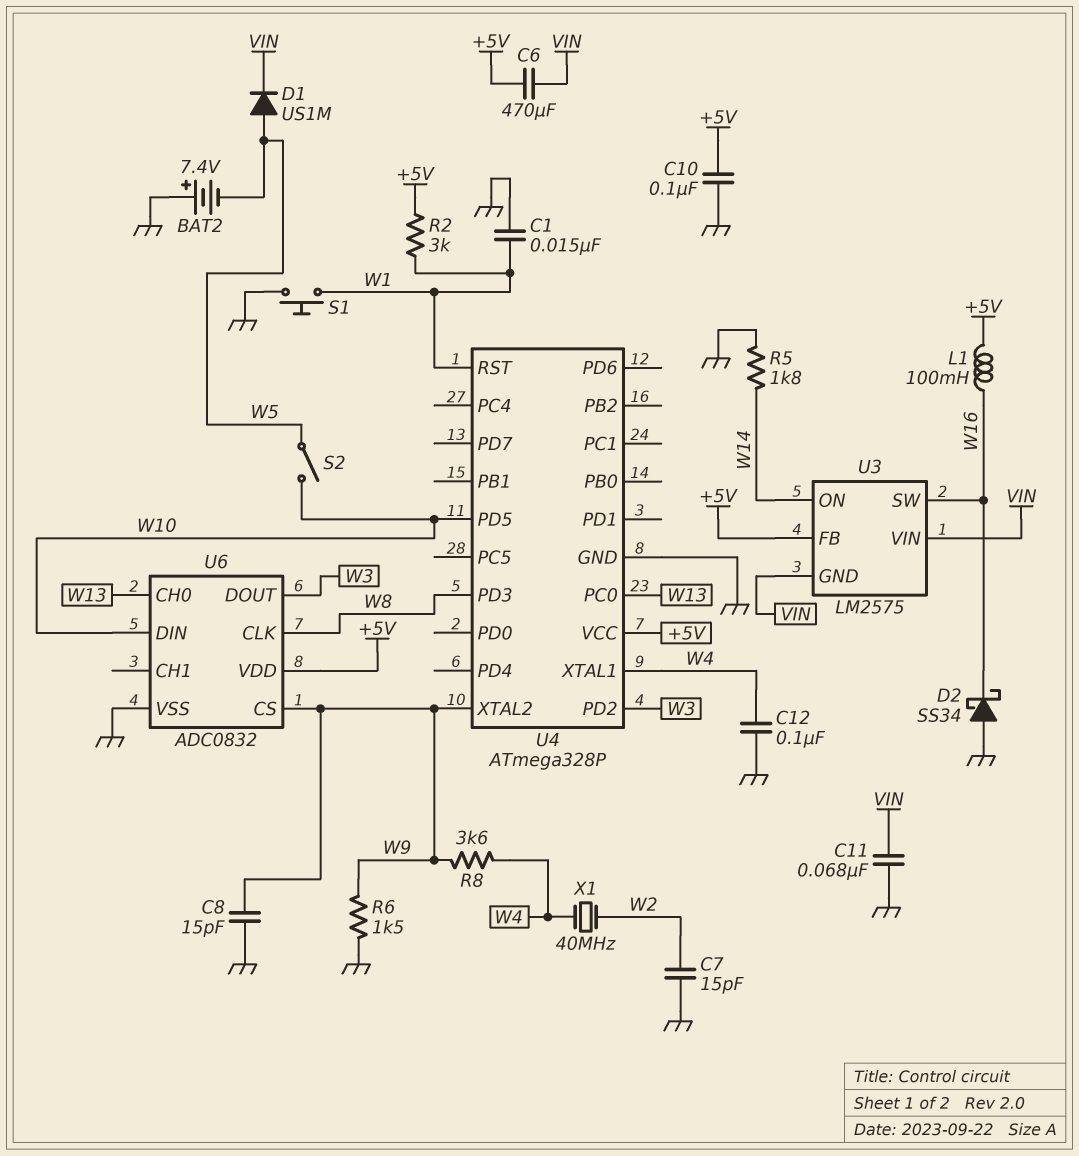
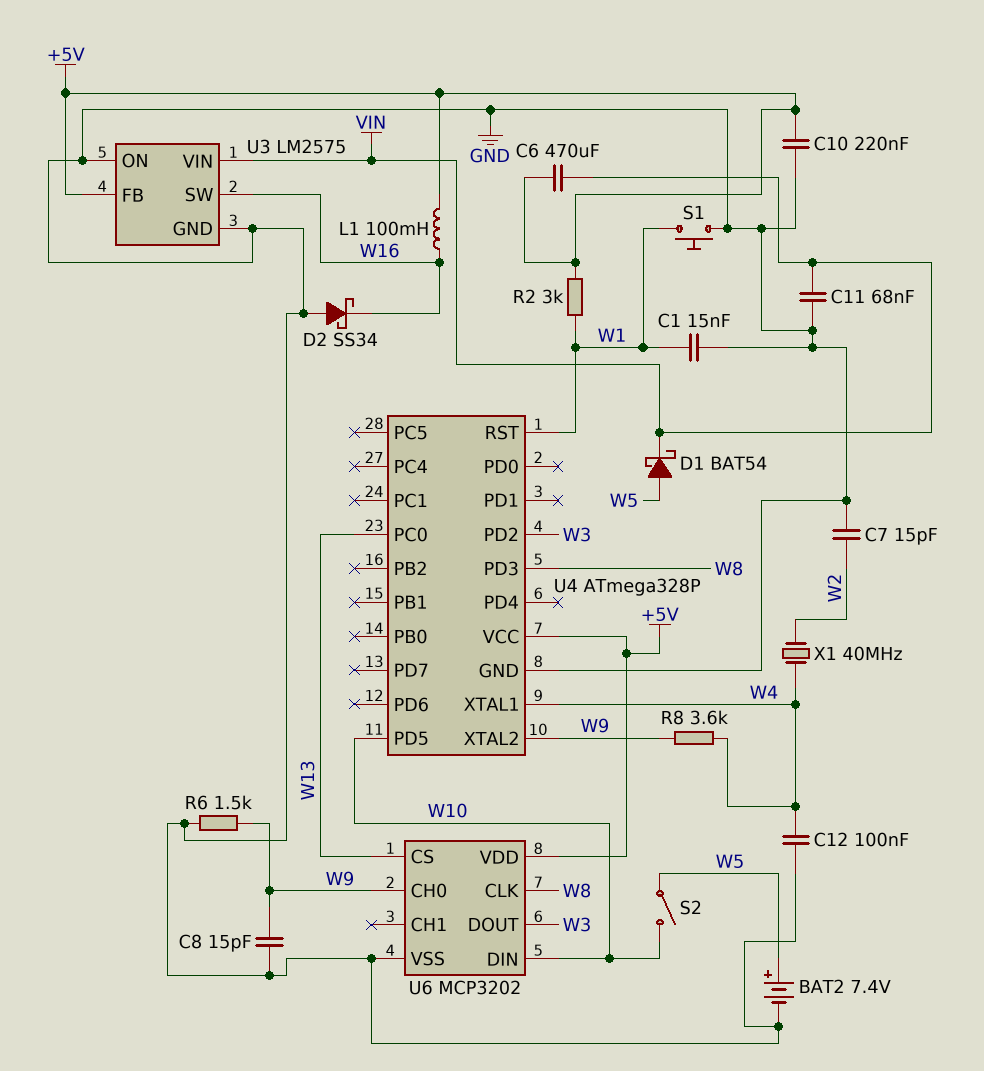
BAT2: 7.4V (plus GND, minus W5) -> 7.4V (plus W5, minus GND)
C10: 100nF (+5V, GND) -> 220nF (+5V, GND)
D1: diode US1M (A W5, K VIN) -> schottky BAT54 (A W5, K VIN)
R5: 1.8k (GND, W14) -> none
U3 pin GND: VIN -> GND
U3 pin ON: W14 -> GND
U6: ADC0832 -> MCP3202
U6 pin CH0: W13 -> W9
U6 pin CS: W9 -> W13

